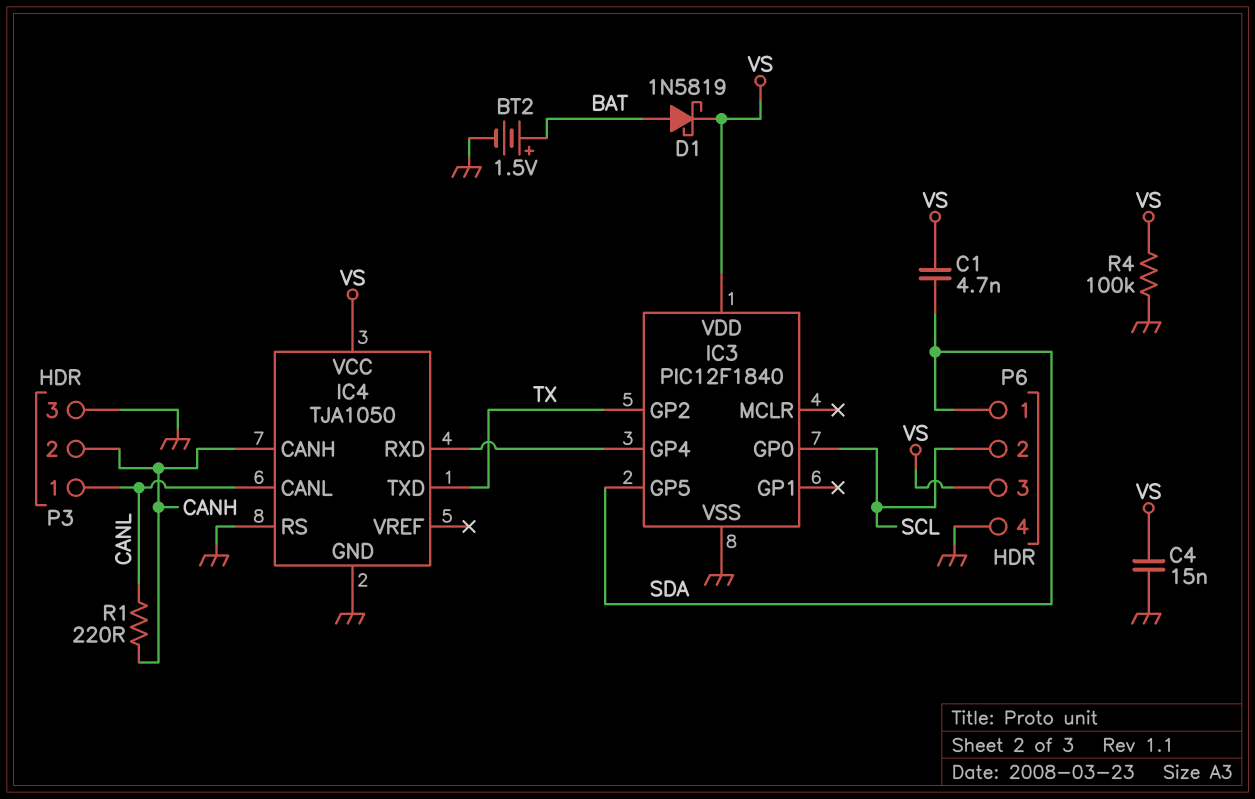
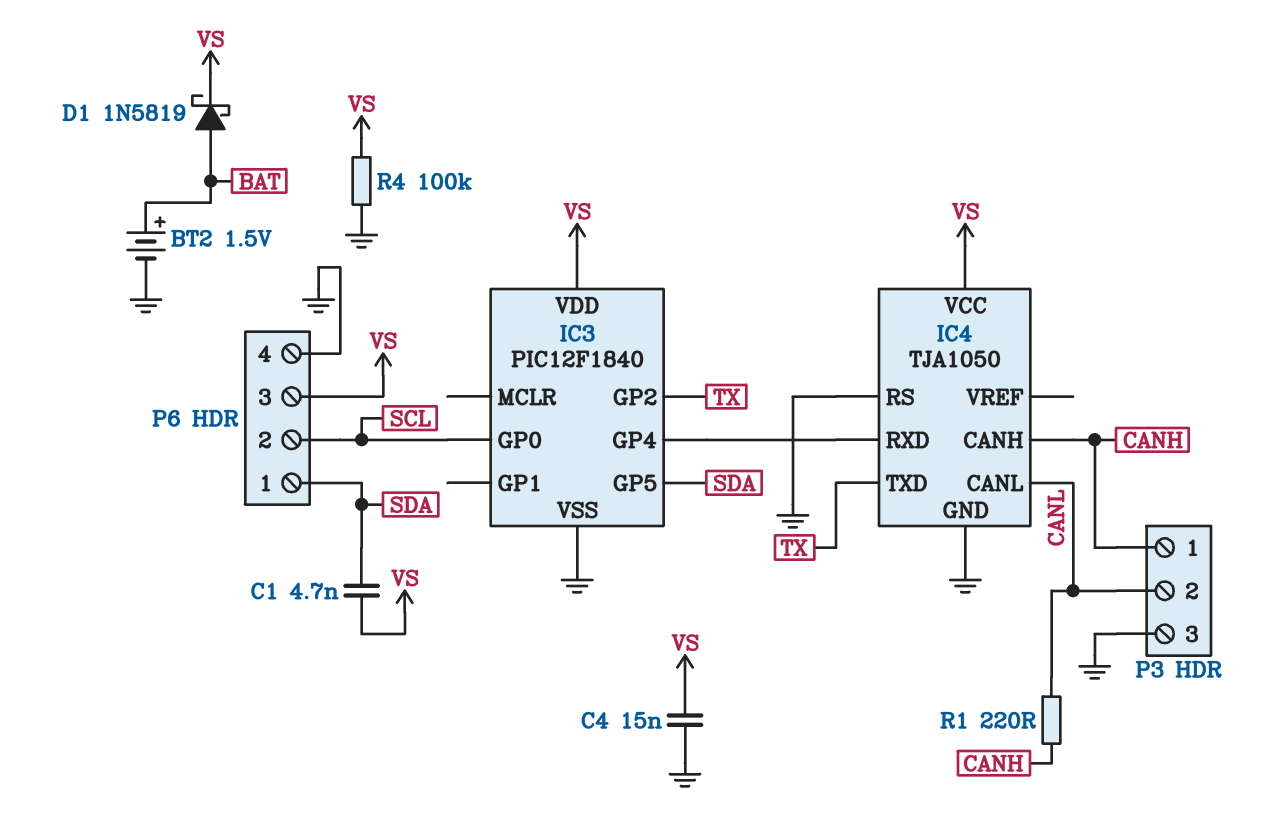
P3 pin 1: CANL -> CANH
P3 pin 2: CANH -> CANL

